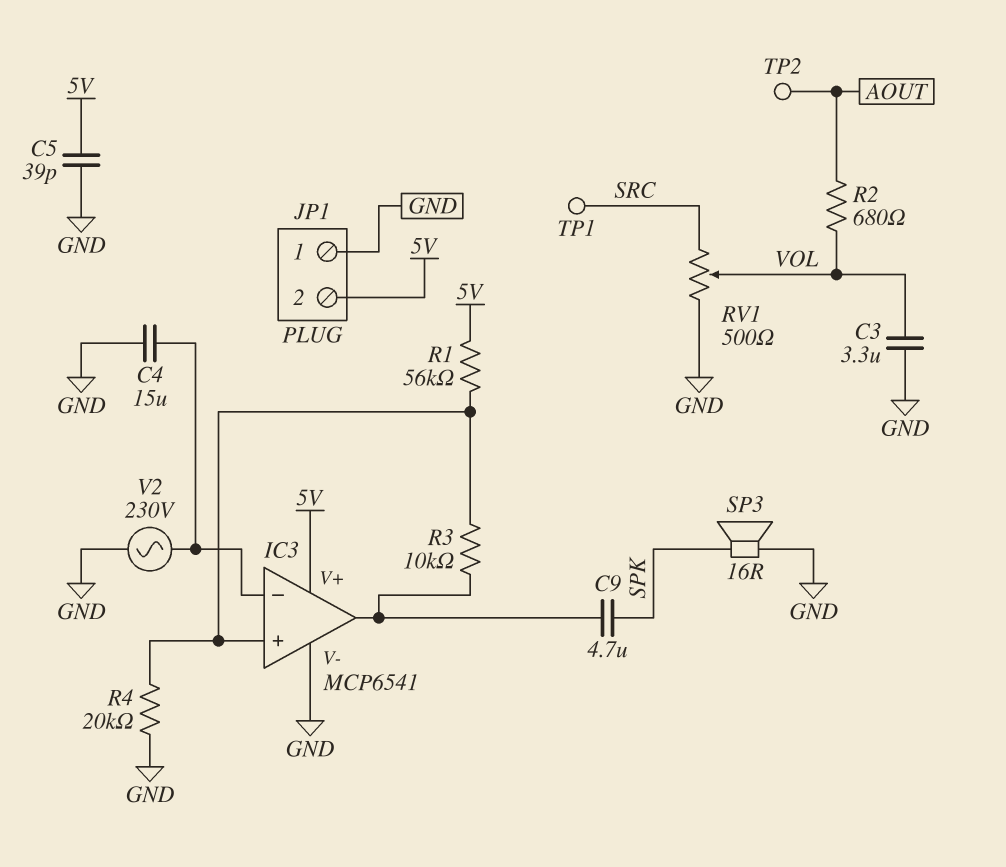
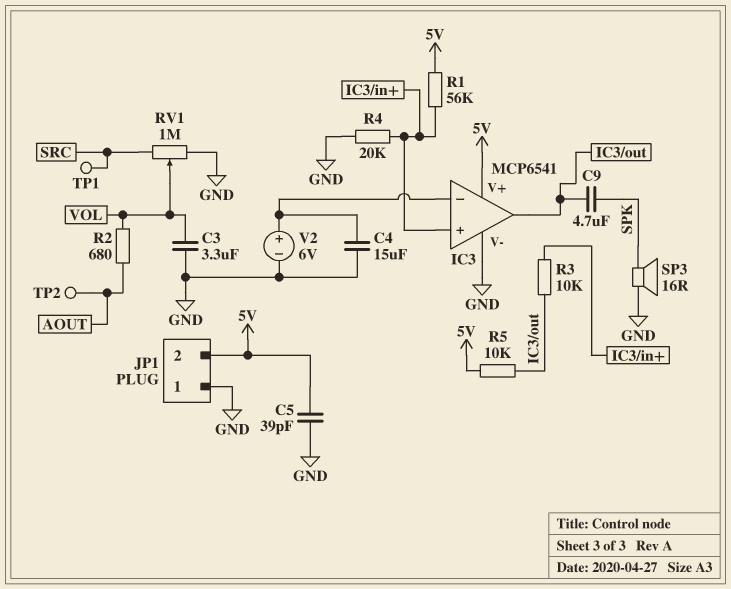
R5: none -> 10k (5V, IC3/out)
RV1: 500 (GND, SRC, wiper VOL) -> 1M (GND, SRC, wiper VOL)
V2: AC 230V (GND, IC3/in-) -> 6V (plus IC3/in-, minus GND)

